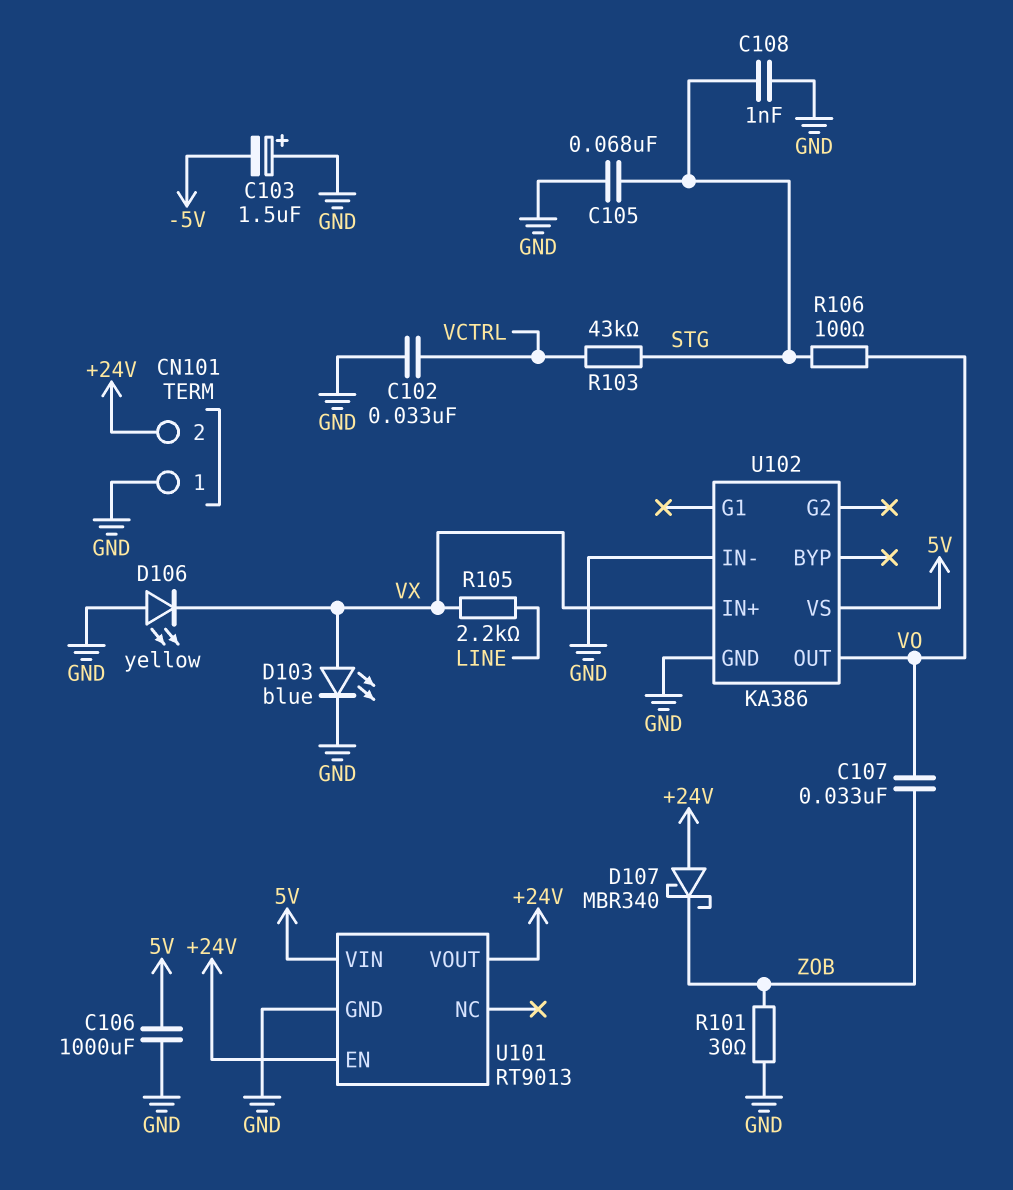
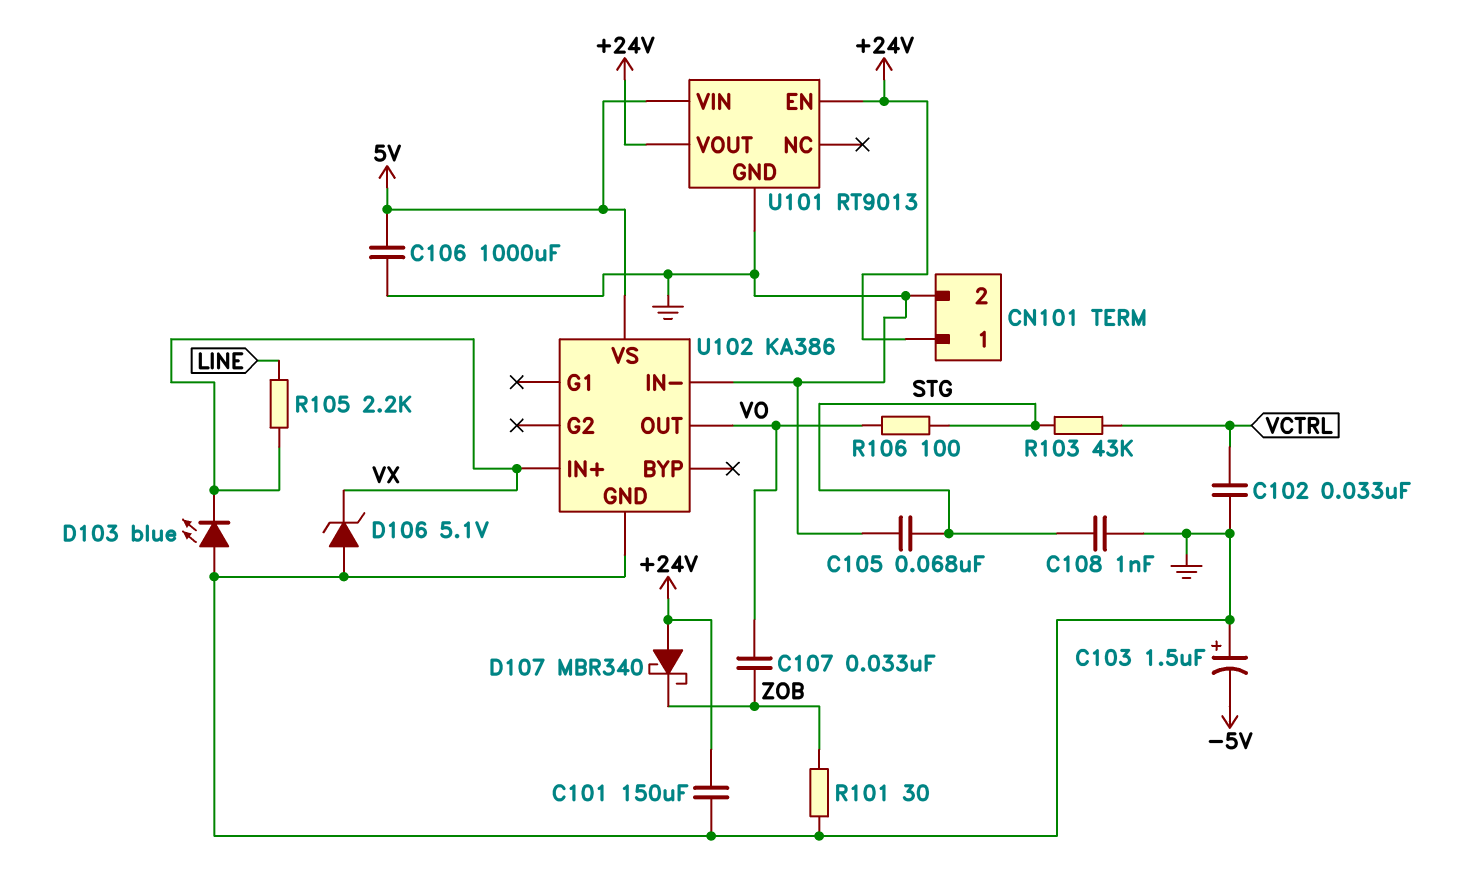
C101: none -> 150uF (+24V, GND)
CN101 pin 1: GND -> +24V
CN101 pin 2: +24V -> GND
D103: LED blue (A VX, K GND) -> LED blue (A GND, K VX)
D106: LED yellow (A GND, K VX) -> zener 5.1V (A GND, K VX)

